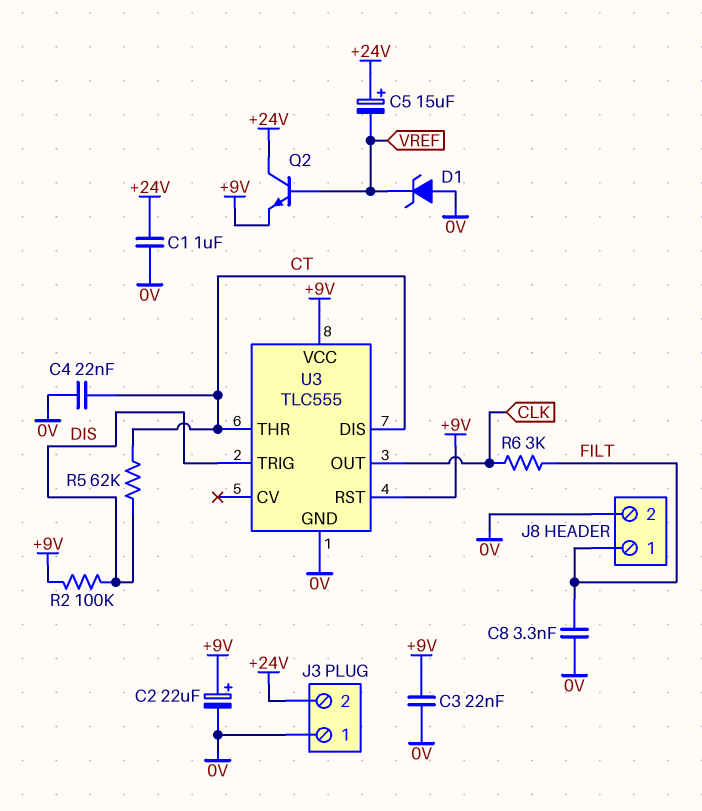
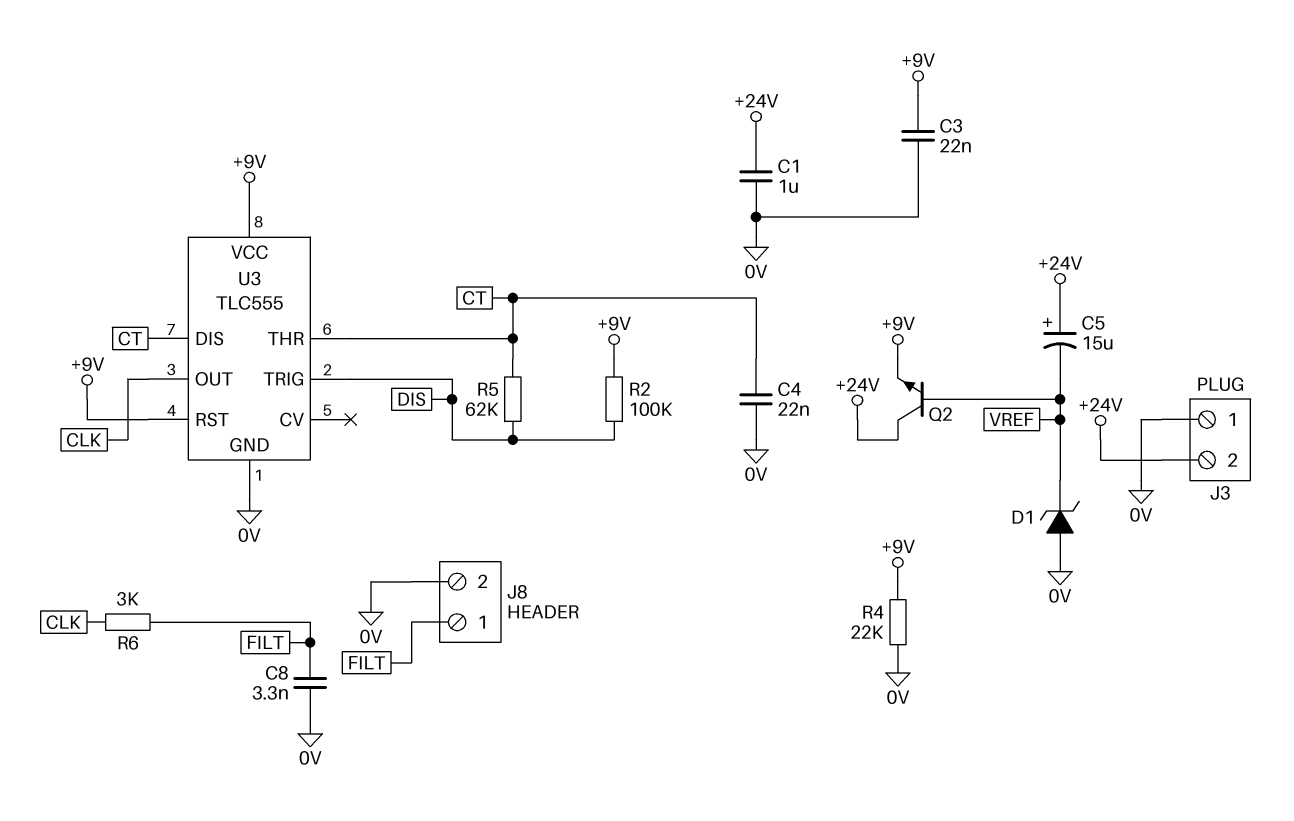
C2: 22uF (plus +9V, minus 0V) -> none
R4: none -> 22k (+9V, 0V)

